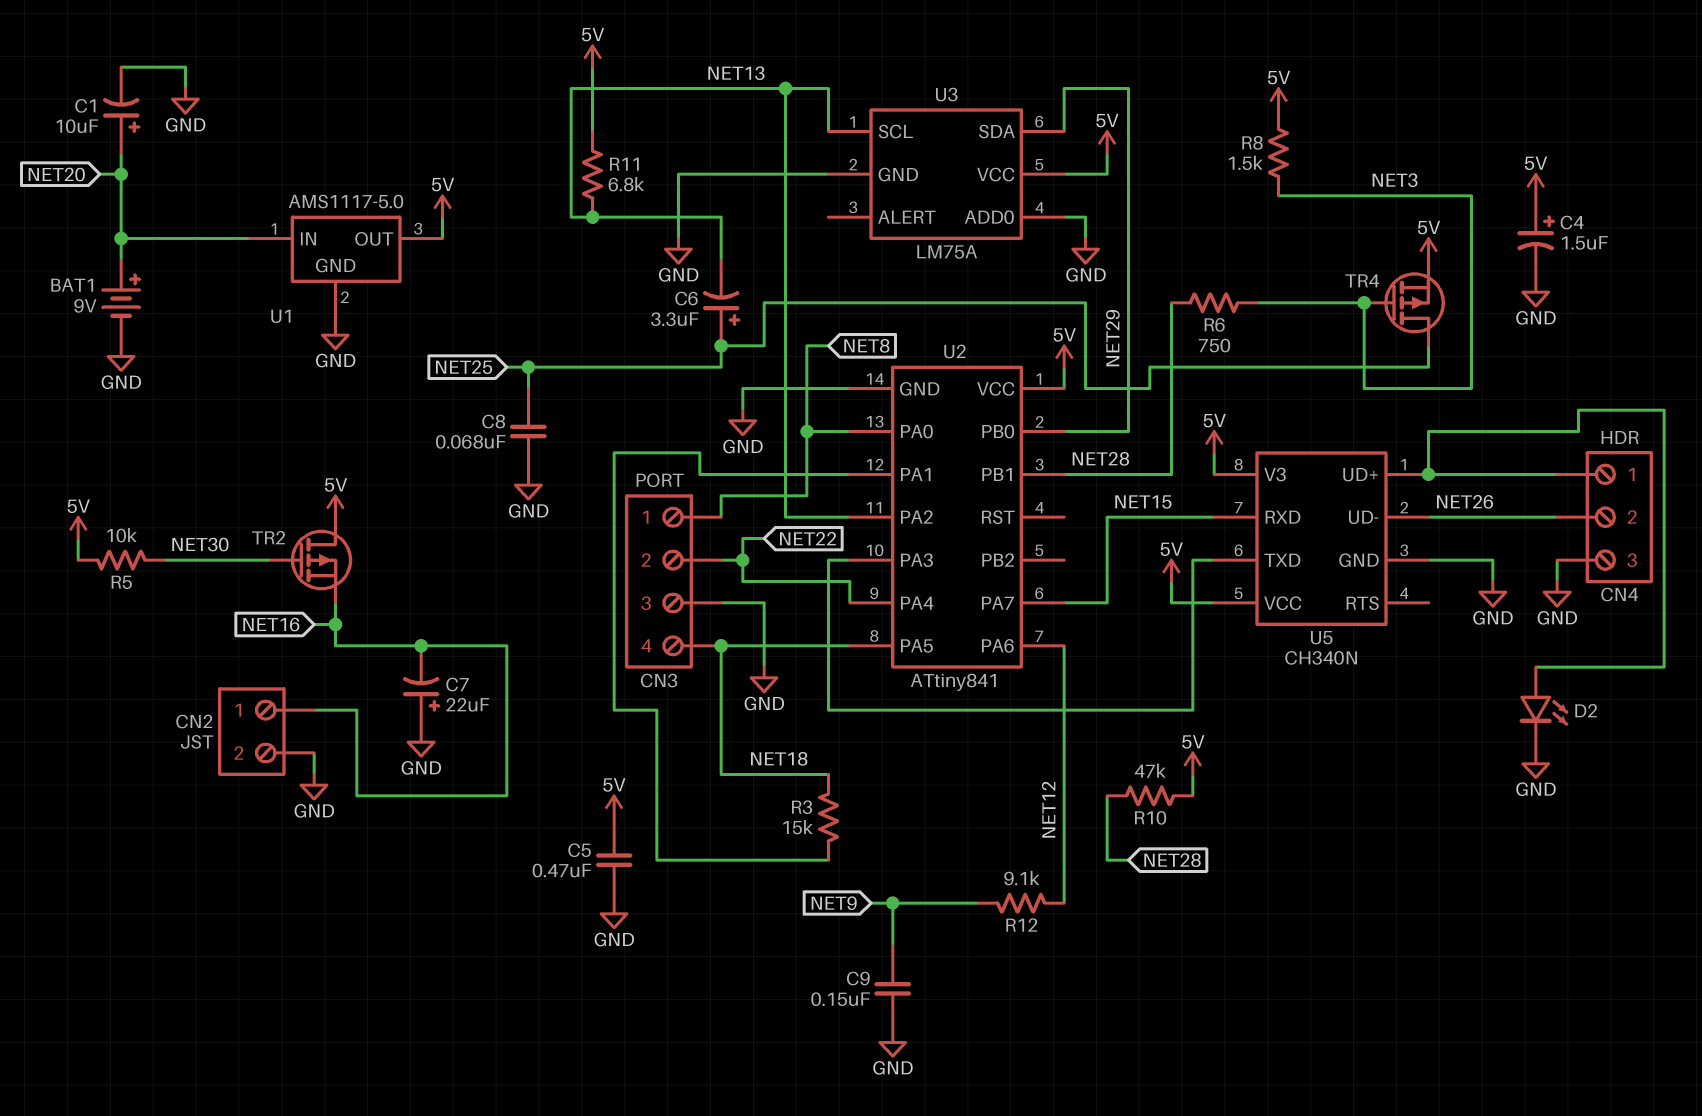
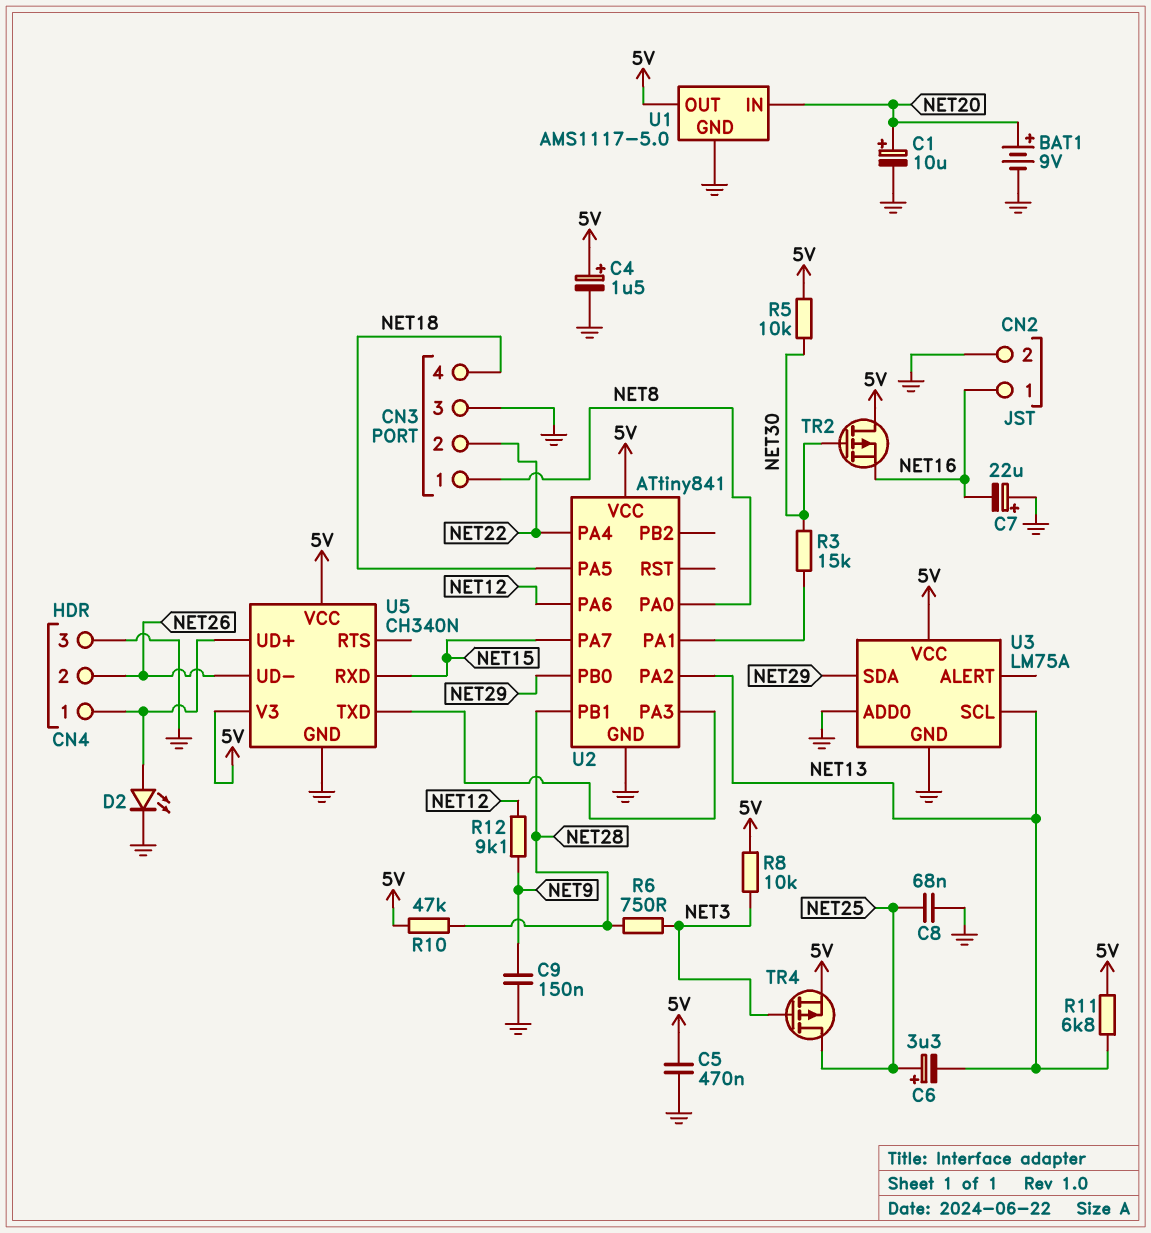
R3: 15k (NET18, U2/PA1) -> 15k (NET30, U2/PA1)
R8: 1.5k (5V, NET3) -> 10k (5V, NET3)

